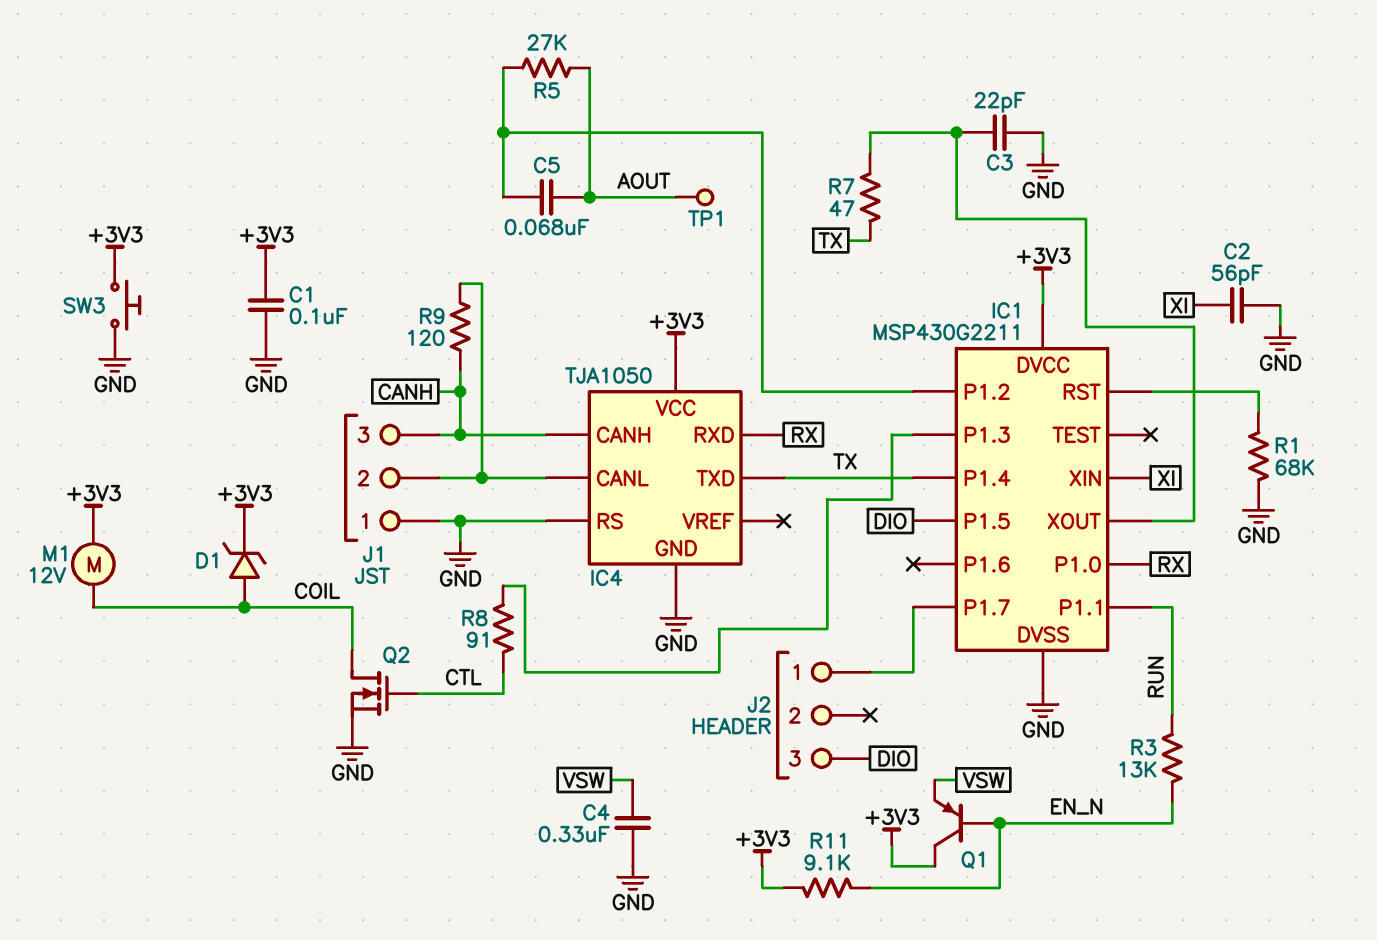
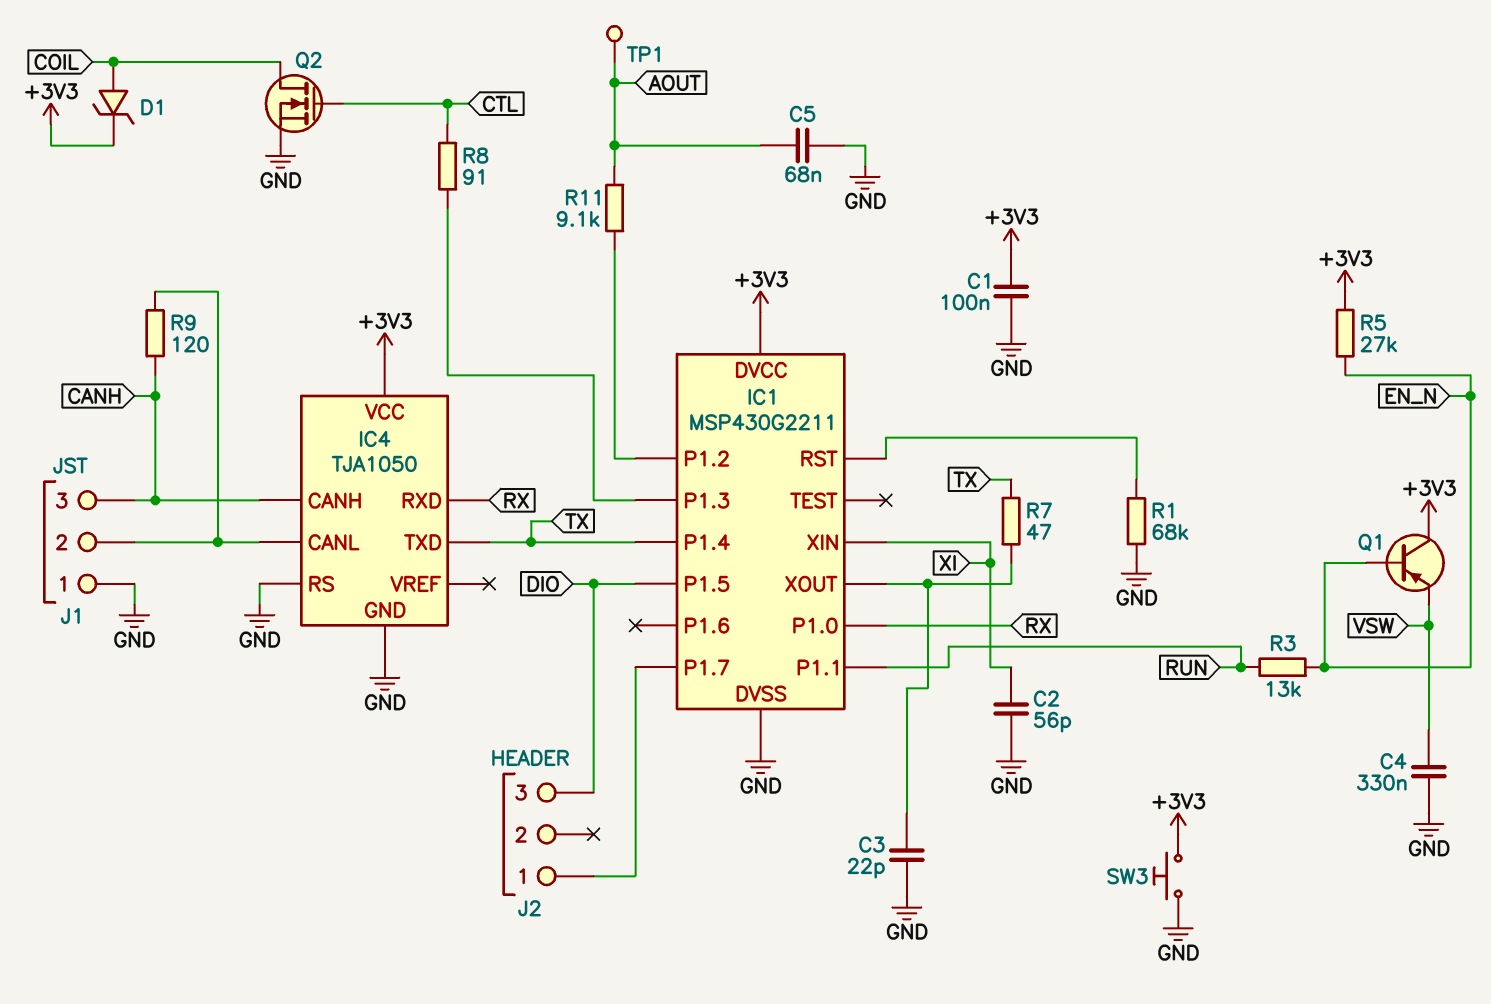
C5: 68nF (AOUT, IC1/P1.2) -> 68nF (AOUT, GND)
M1: motor 12V (+3V3, COIL) -> none
R5: 27k (AOUT, IC1/P1.2) -> 27k (+3V3, EN_N)
R11: 9.1k (+3V3, EN_N) -> 9.1k (AOUT, IC1/P1.2)

